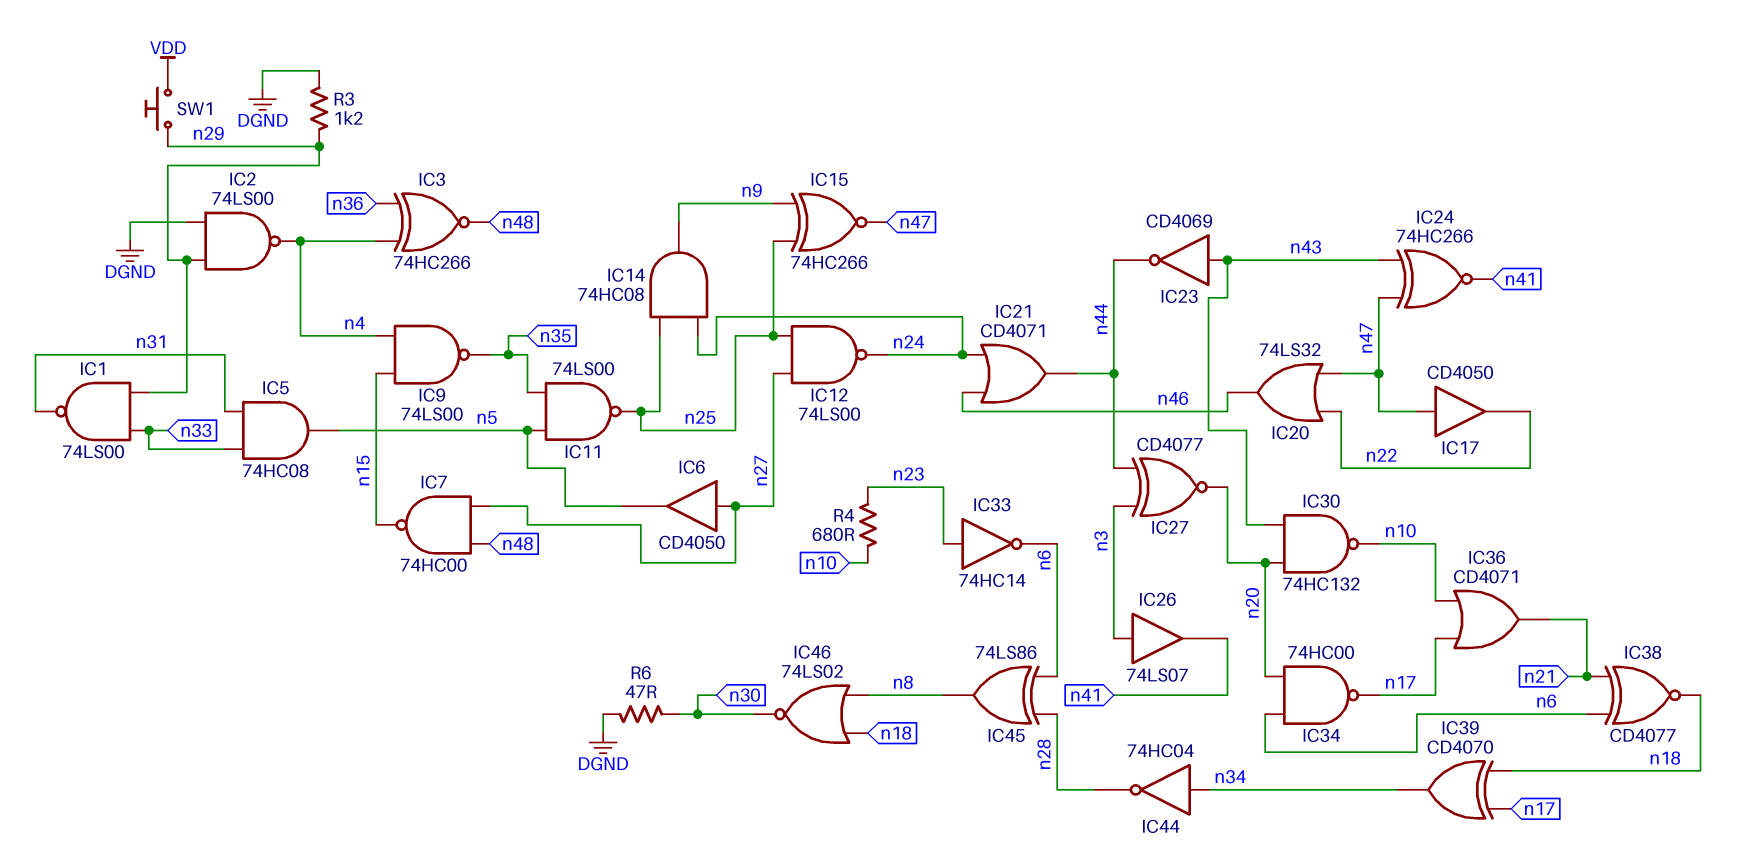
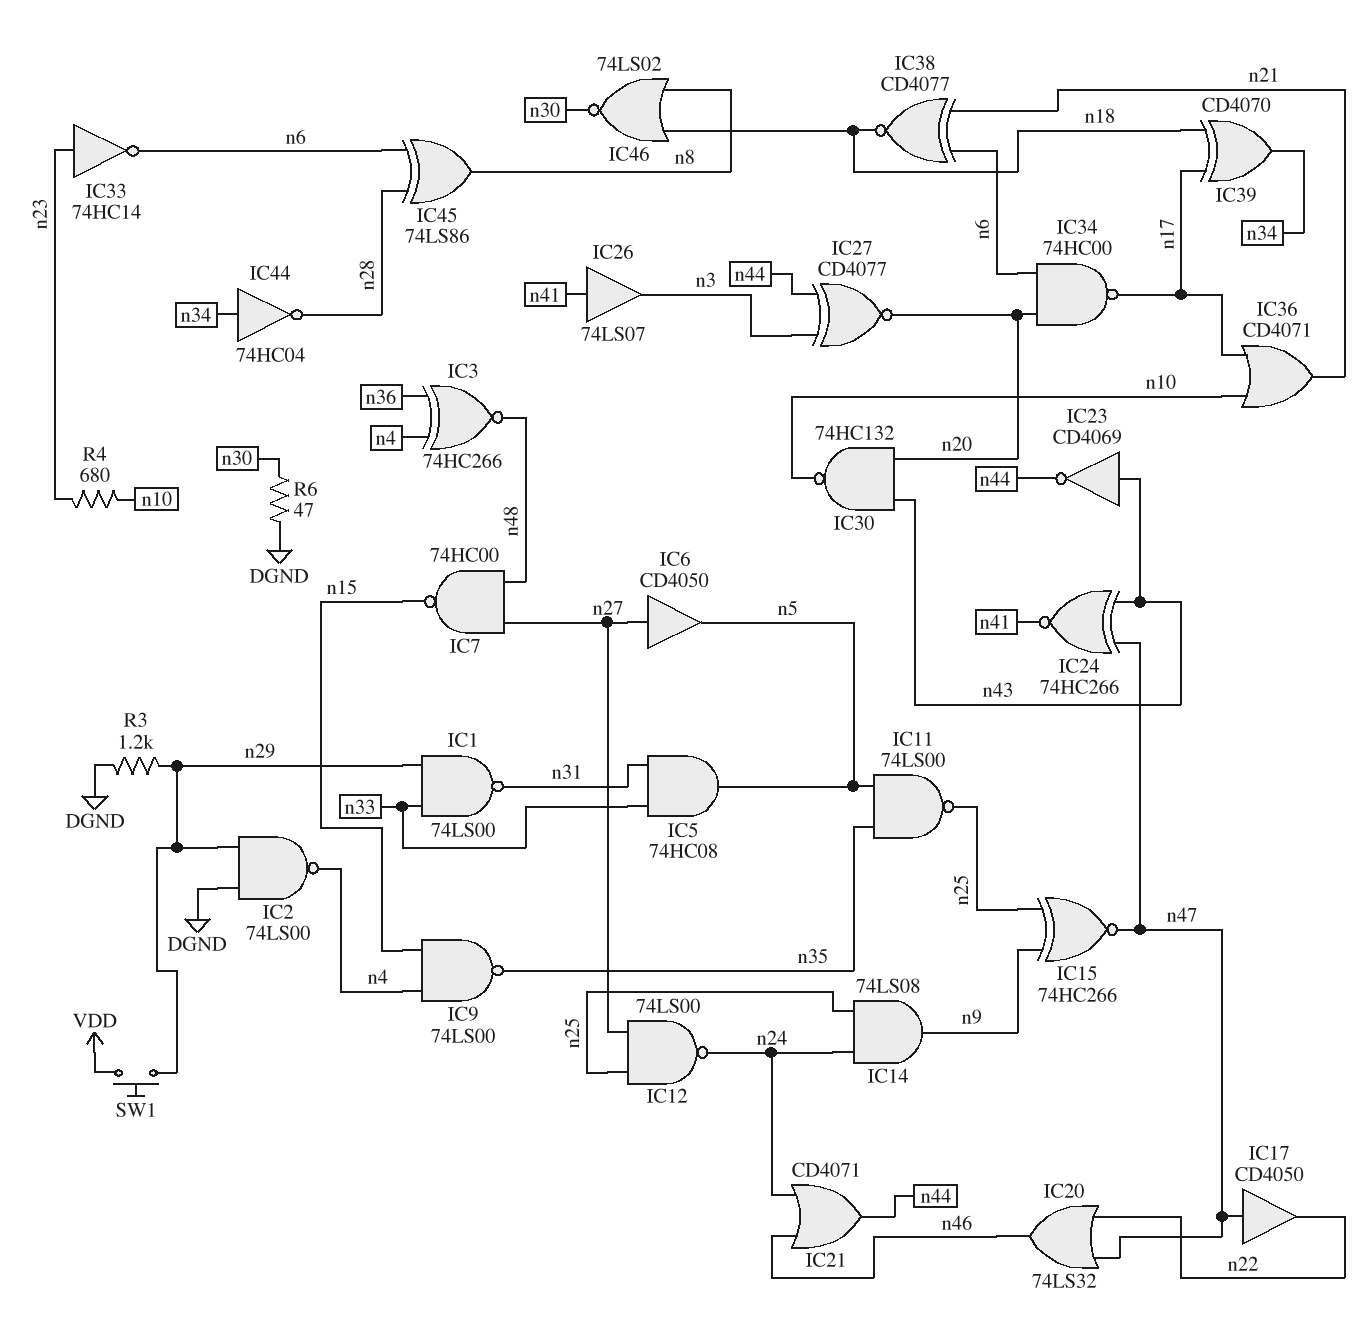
IC14: AND 74HC08 (in n24, in n25, out n9) -> AND 74LS08 (in n24, in n25, out n9)
IC26: buffer 74LS07 (in n3, out n41) -> buffer 74LS07 (in n41, out n3)

